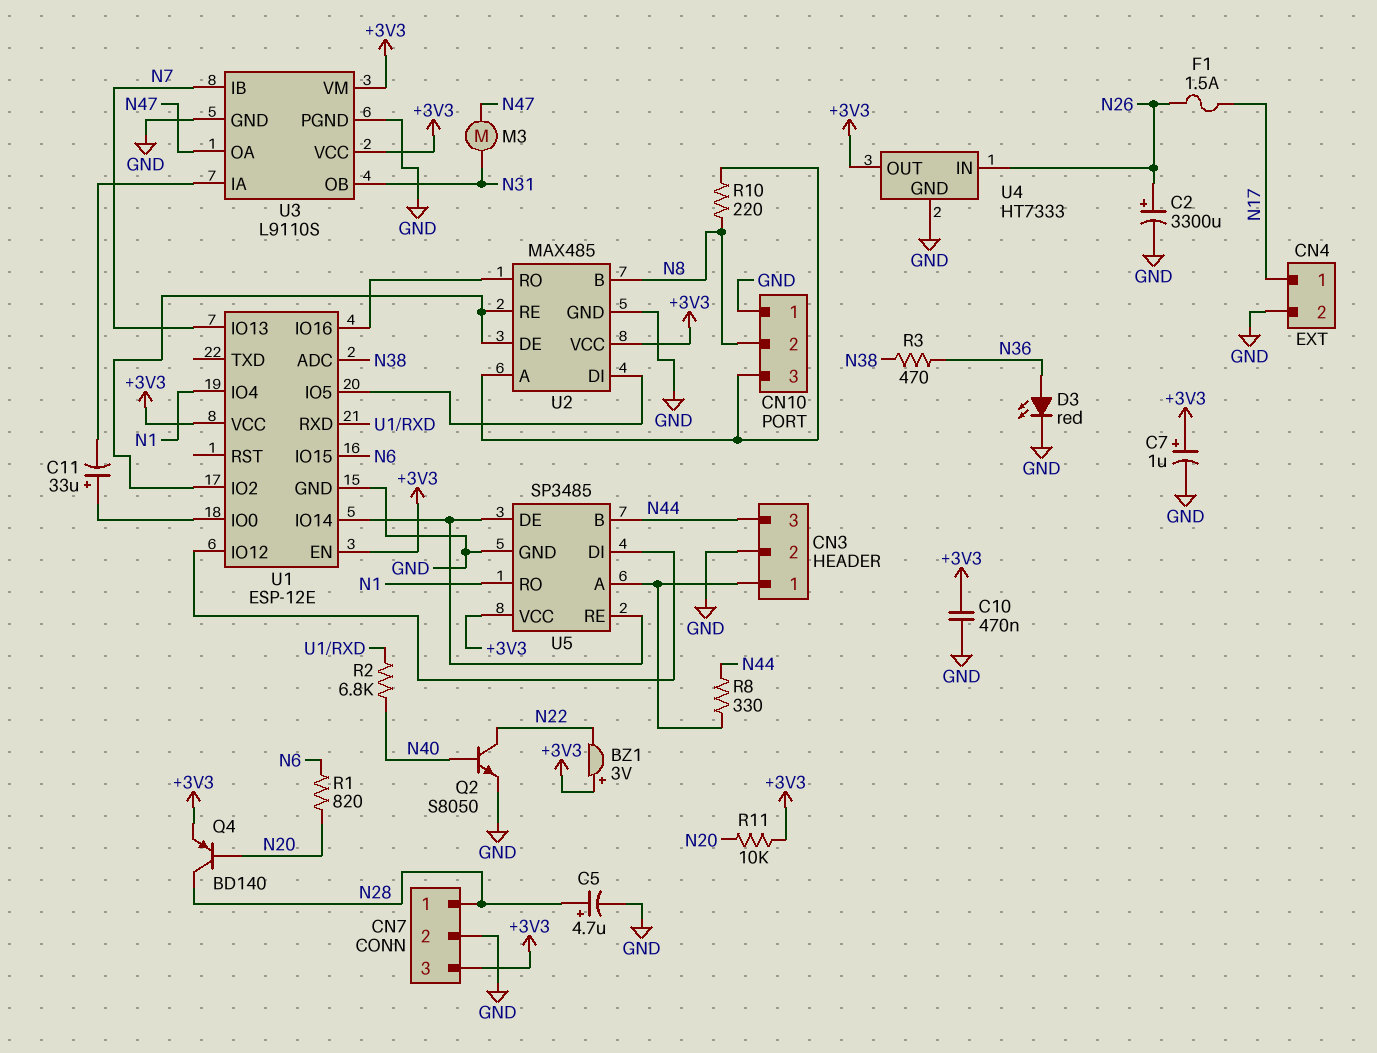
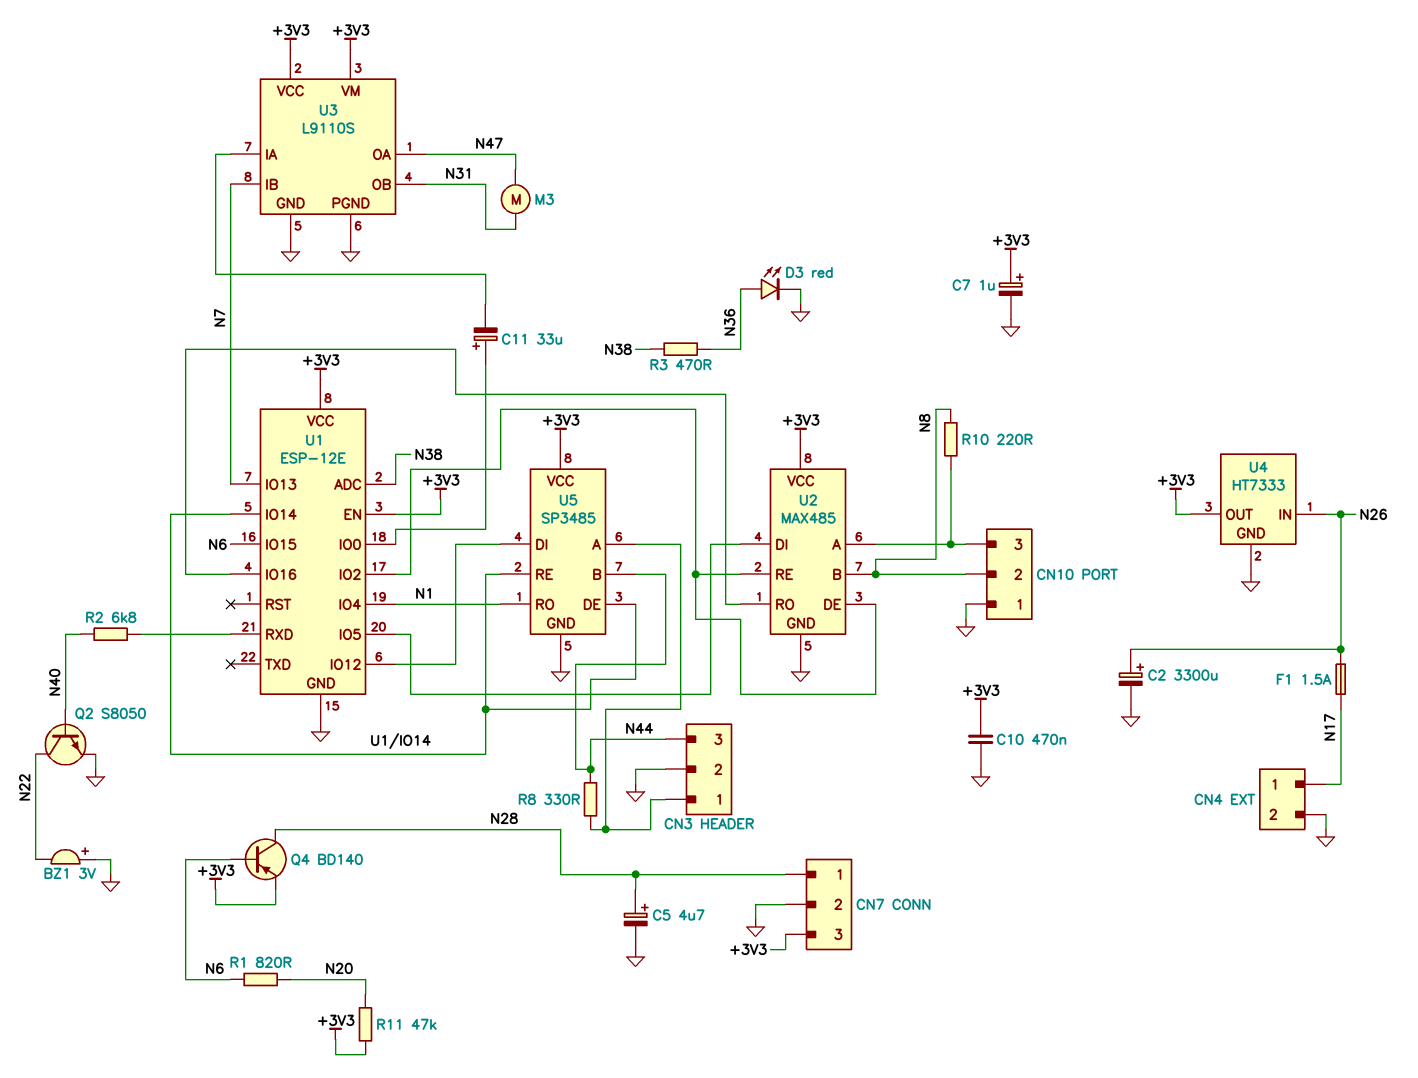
BZ1: buzzer 3V (plus +3V3, minus N22) -> buzzer 3V (plus GND, minus N22)
Q4: PNP BD140 (B N20, C N28, E +3V3) -> PNP BD140 (B N6, C N28, E +3V3)
R11: 10k (+3V3, N20) -> 47k (+3V3, N20)

